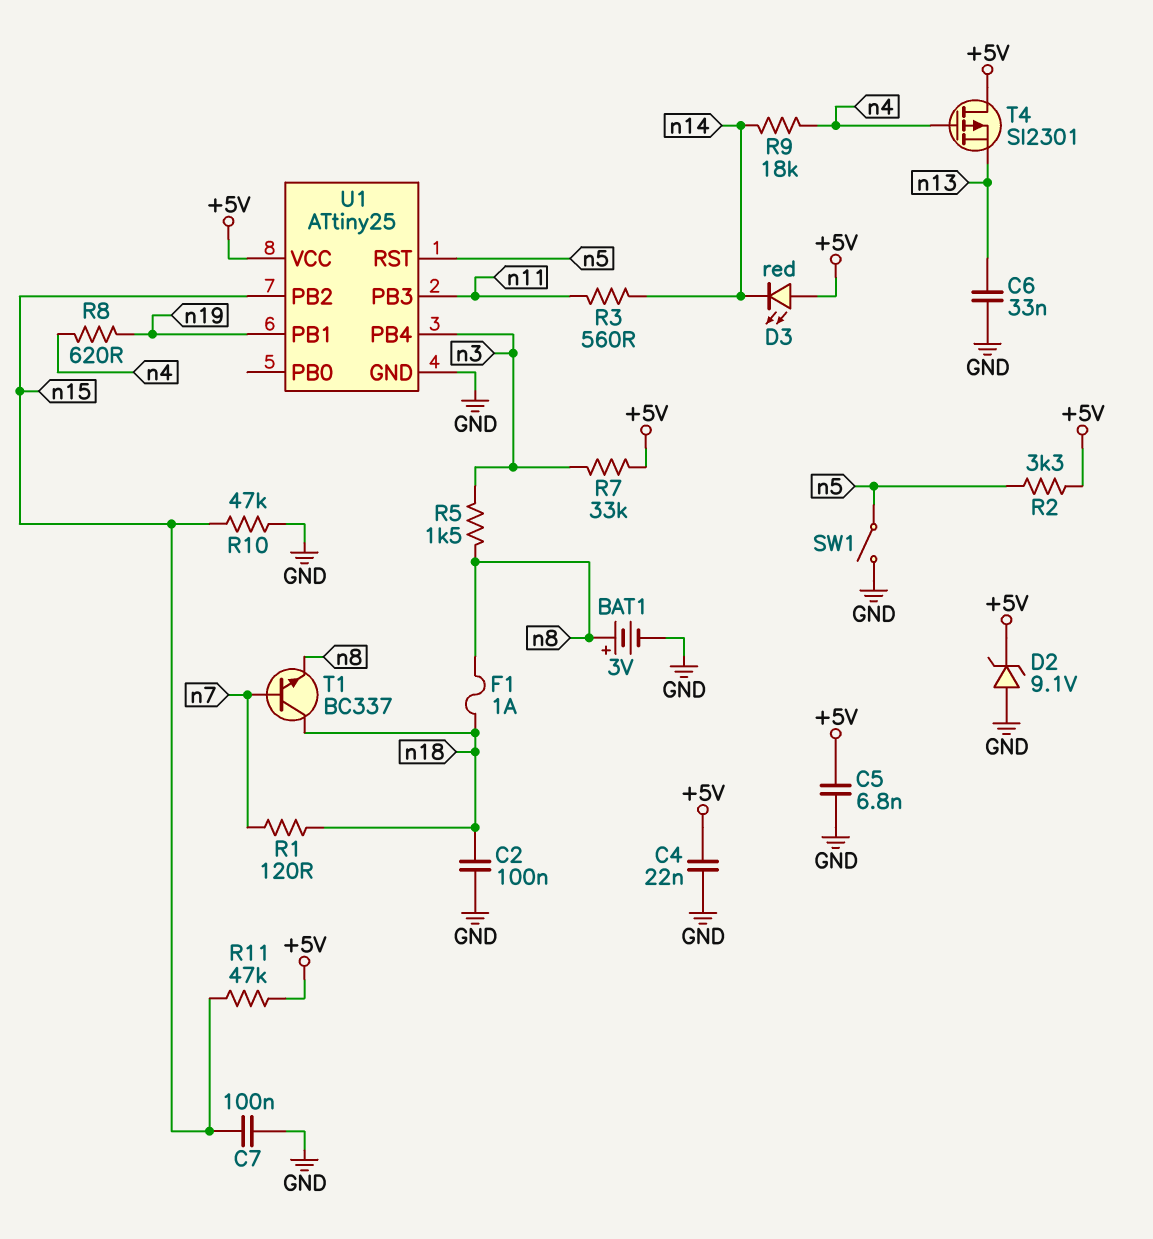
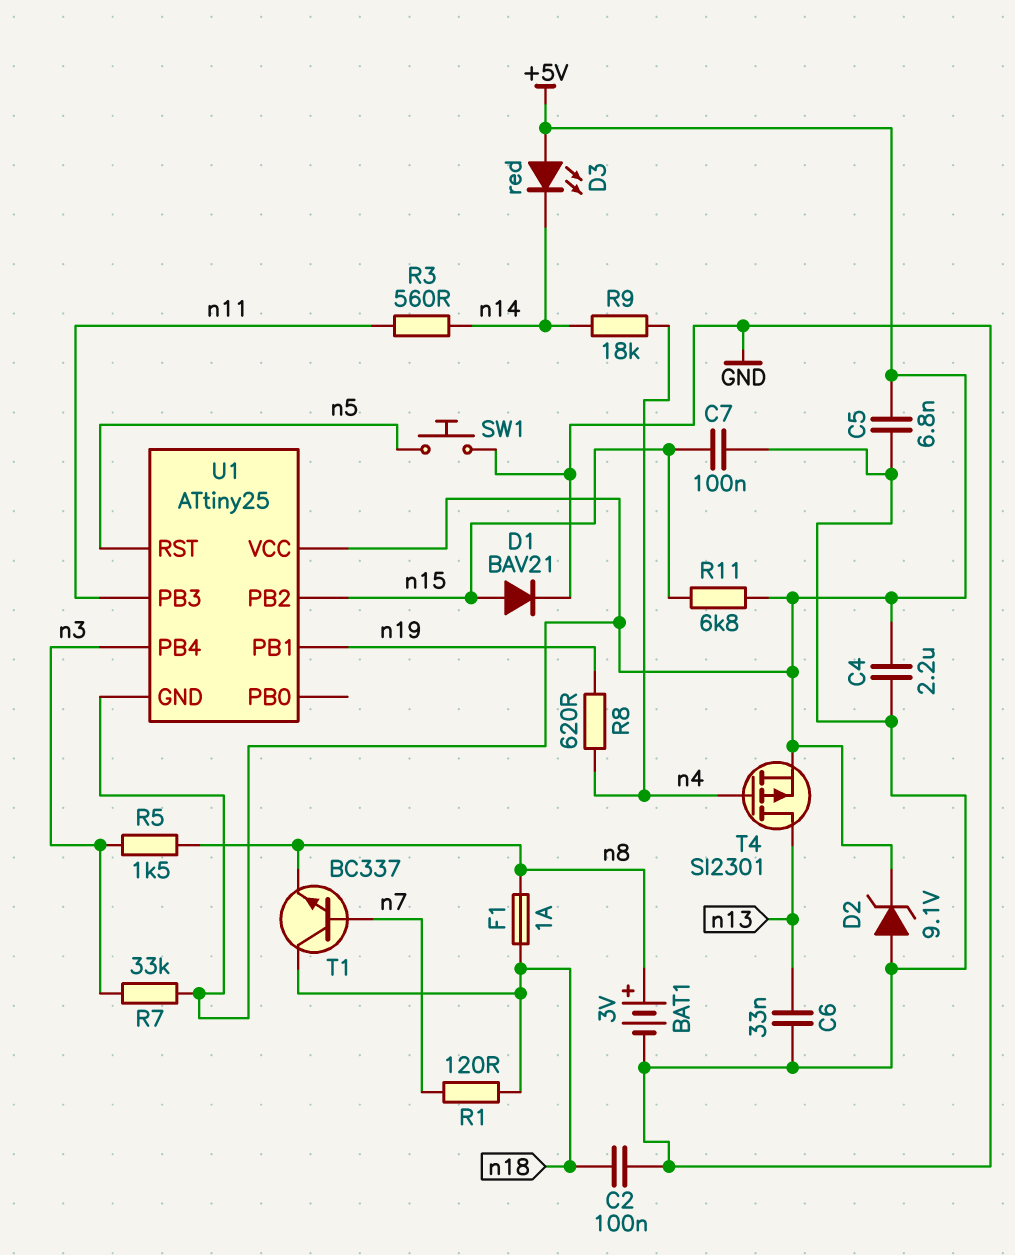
C4: 22nF (+5V, GND) -> 2.2uF (+5V, GND)
D1: none -> diode BAV21 (A n15, K GND)
R2: 3.3k (+5V, n5) -> none
R10: 47k (GND, n15) -> none
R11: 47k (+5V, n15) -> 6.8k (+5V, n15)
SW1: switch (GND, n5) -> button (GND, n5)
T4: PMOS SI2301 (G n4, D +5V, S n13) -> PMOS SI2301 (G n4, D n13, S +5V)
U1 pin GND: GND -> +5V

